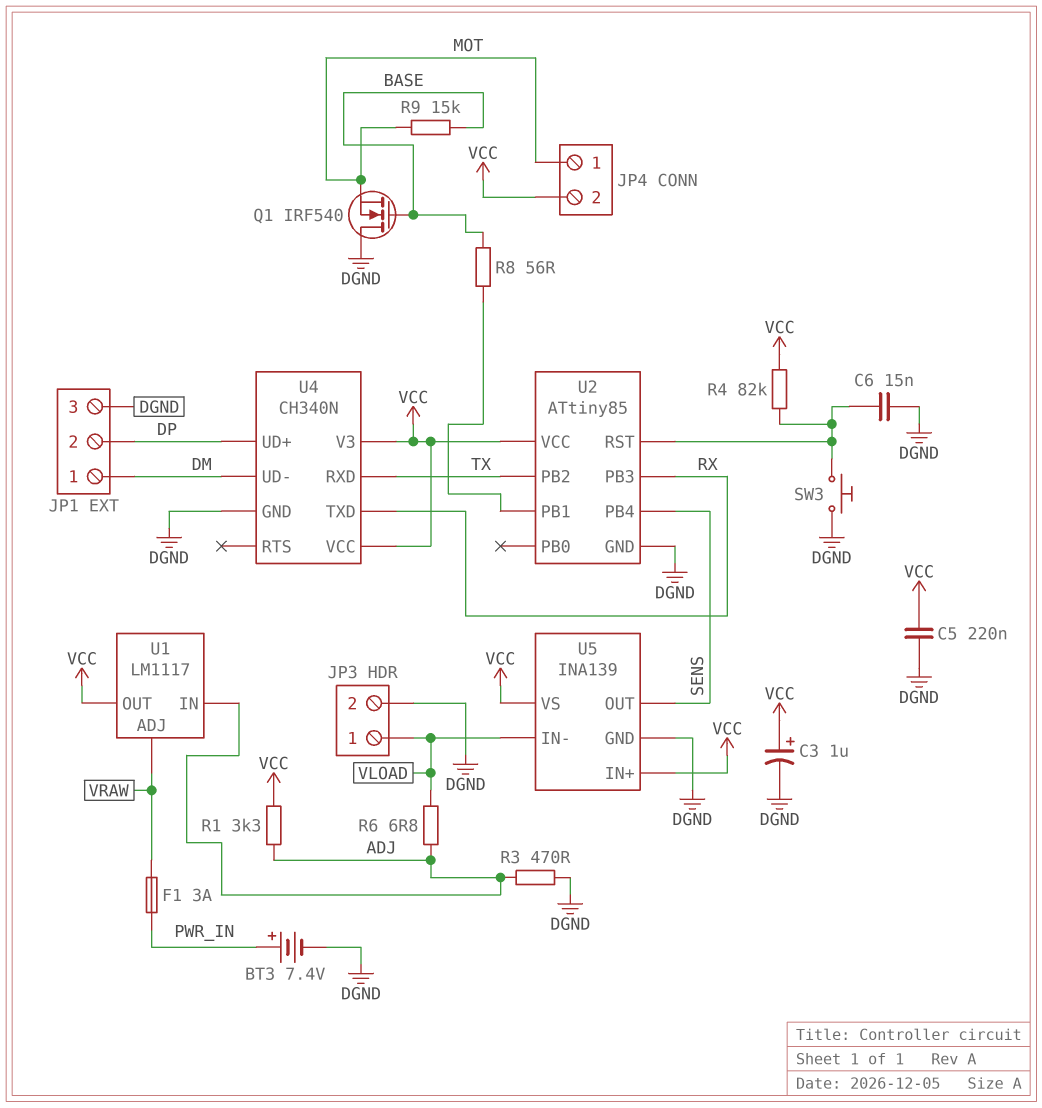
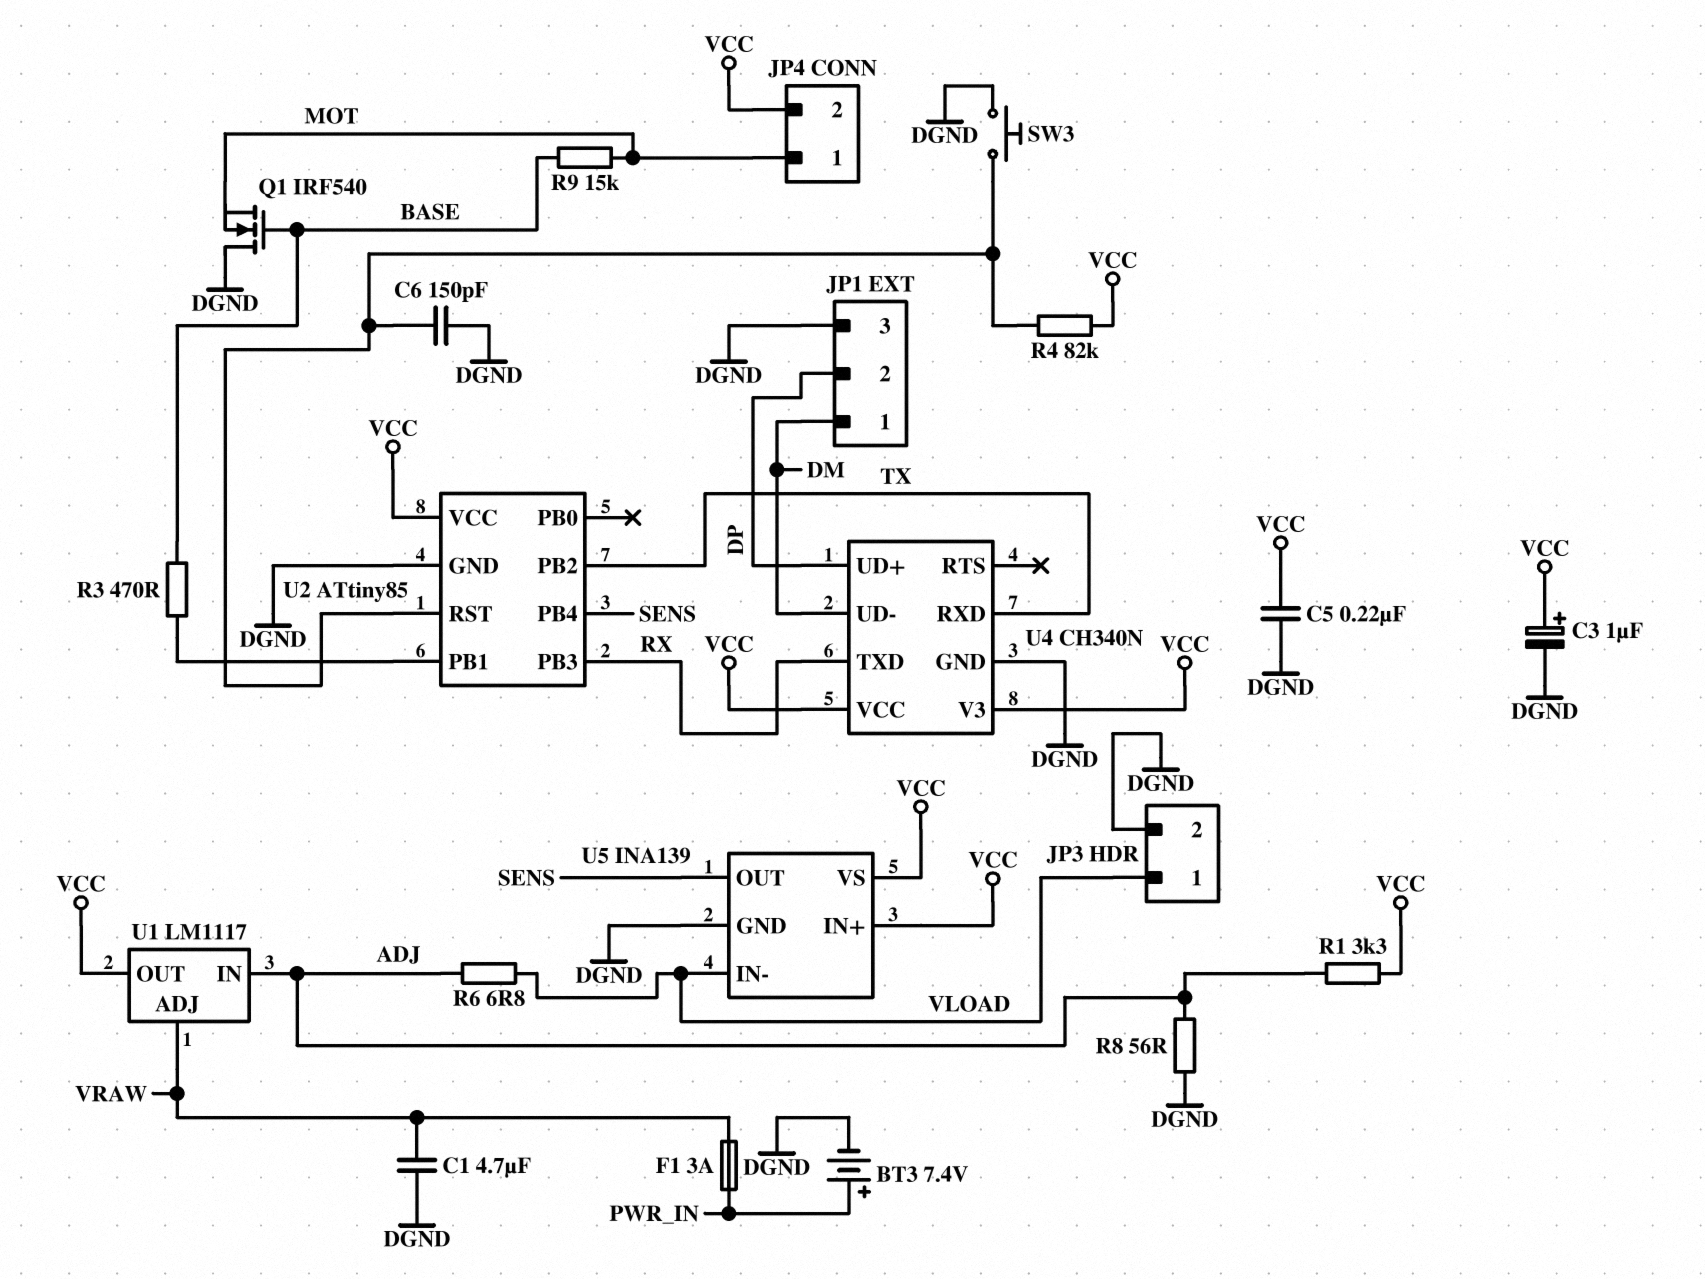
C1: none -> 4.7uF (DGND, VRAW)
C6: 15nF (DGND, U2/RST) -> 150pF (DGND, U2/RST)
R3: 470 (ADJ, DGND) -> 470 (BASE, U2/PB1)
R8: 56 (BASE, U2/PB1) -> 56 (ADJ, DGND)

